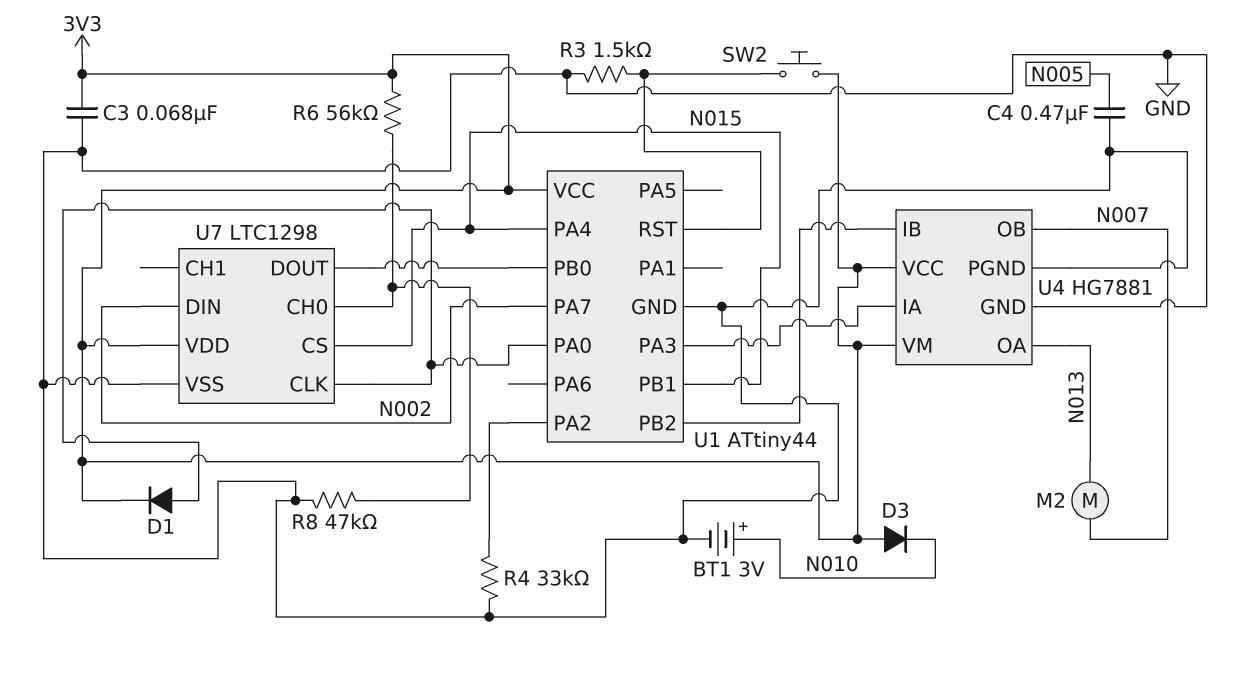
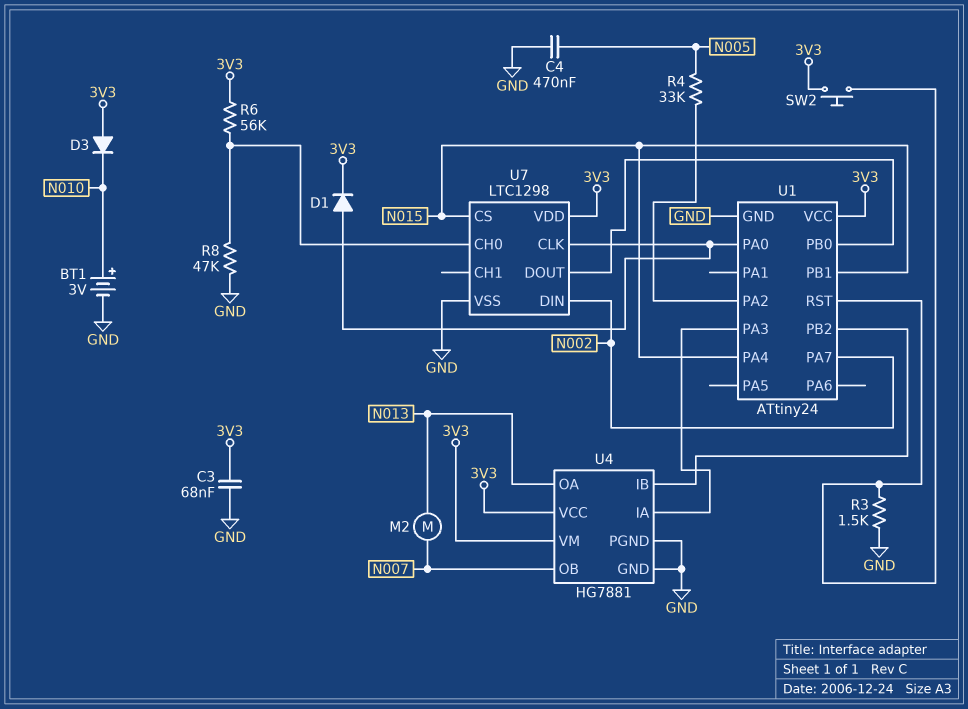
R4: 33k (GND, U1/PA2) -> 33k (N005, U1/PA2)
U1: ATtiny44 -> ATtiny24

